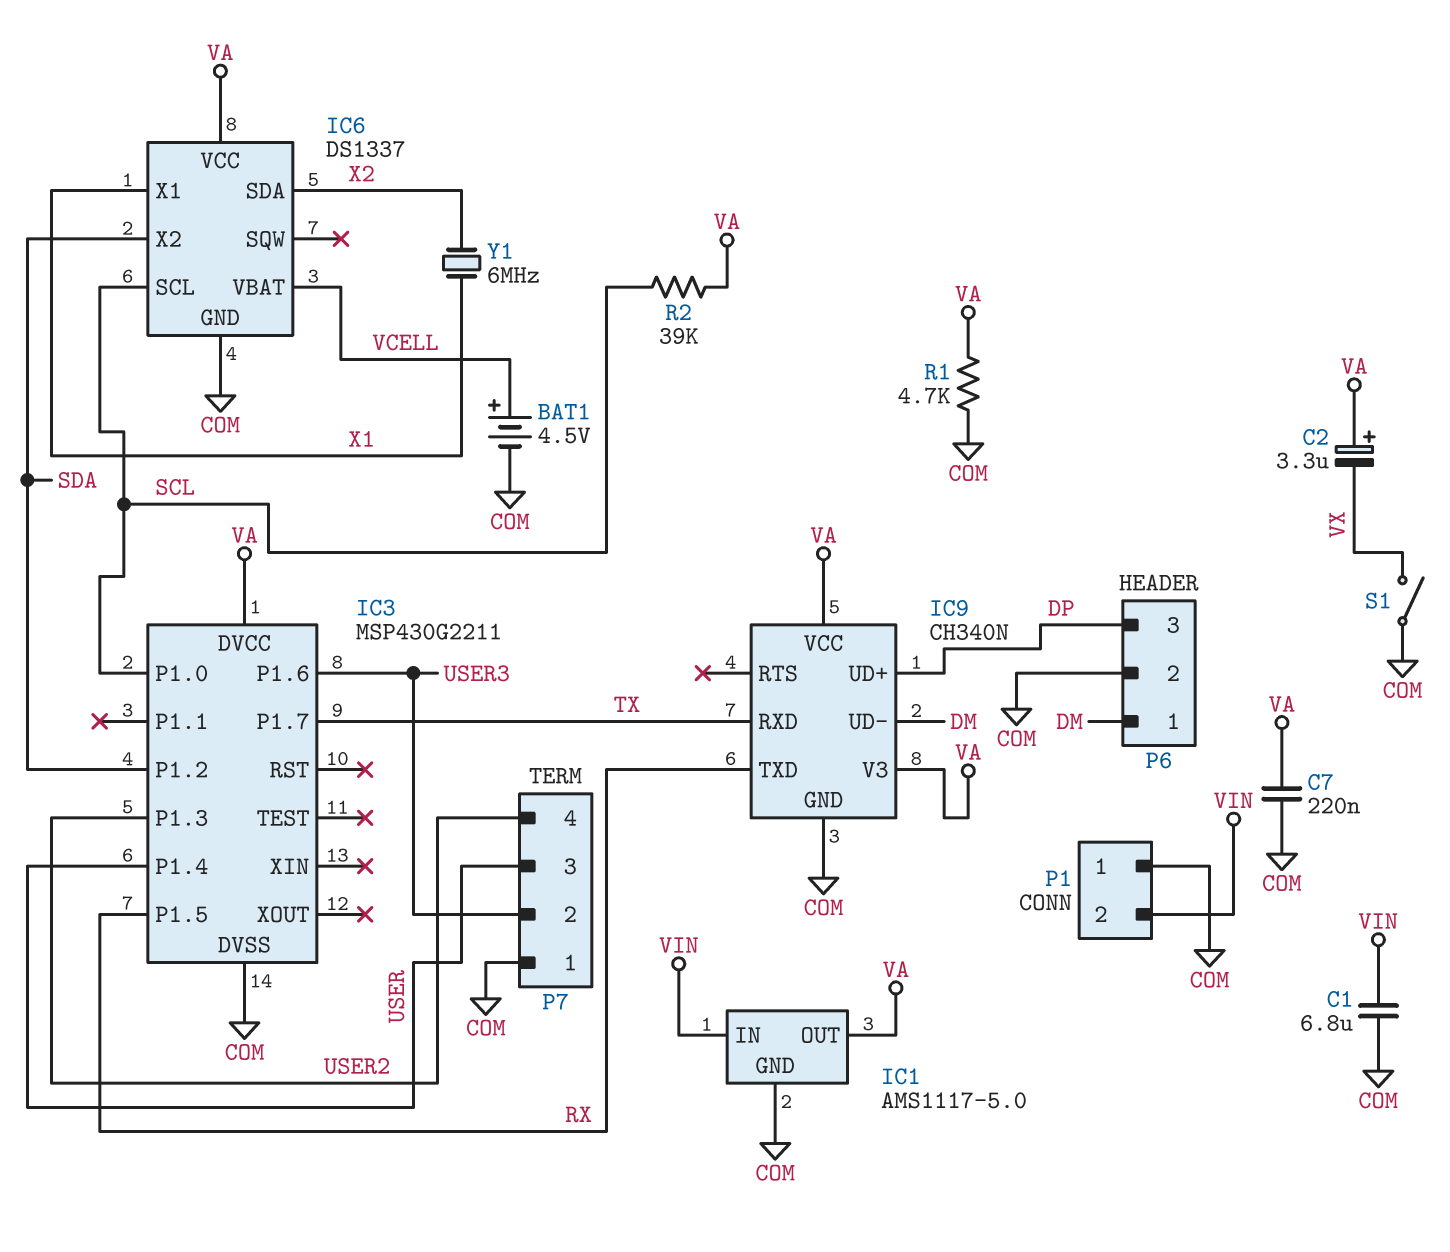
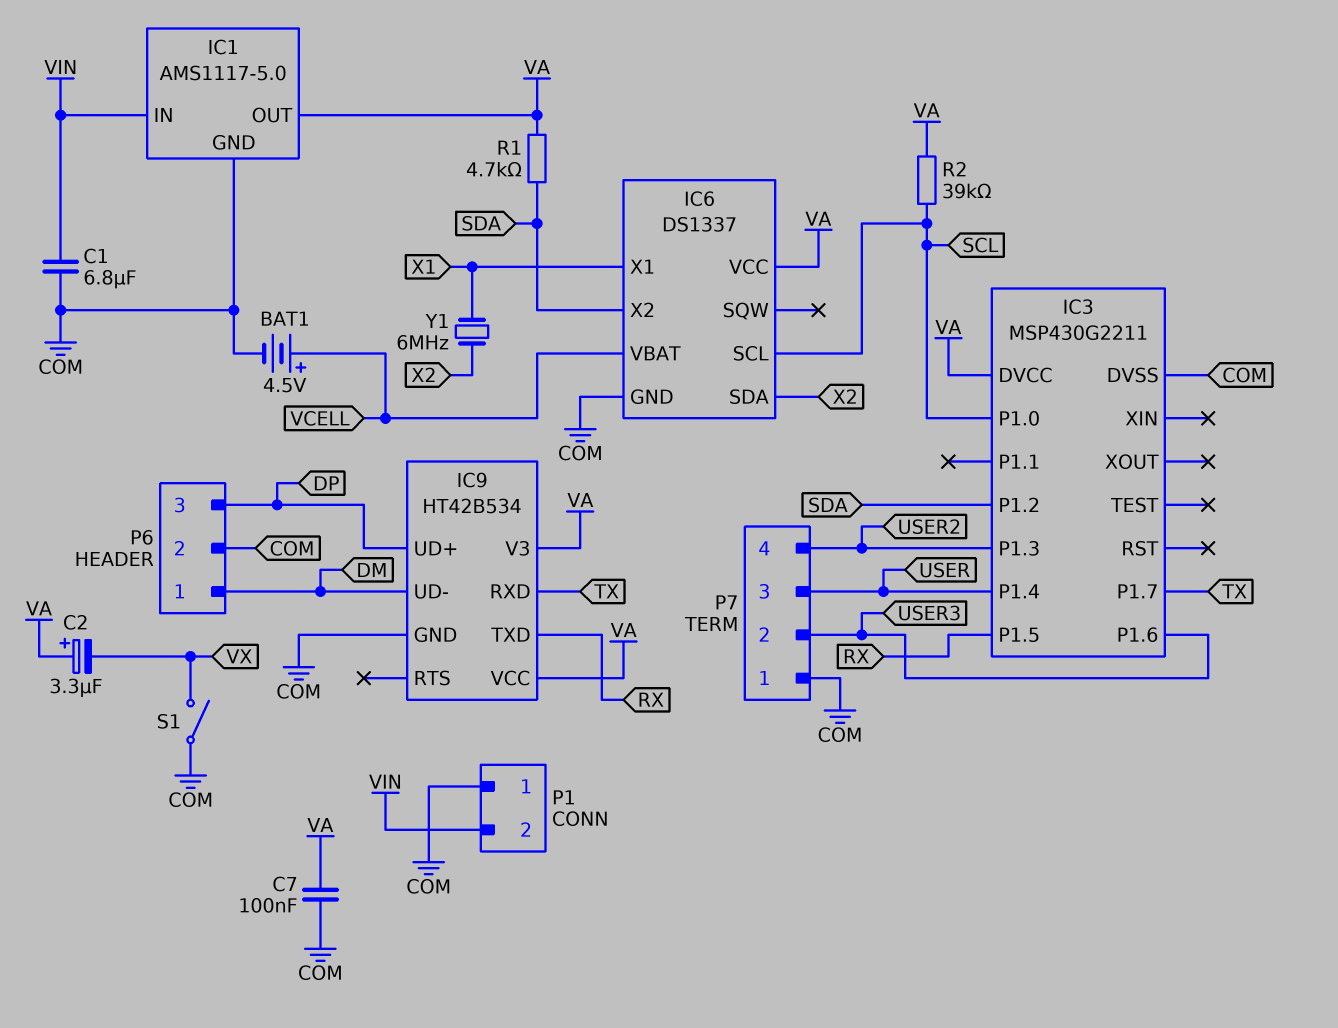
C7: 220nF (COM, VA) -> 100nF (COM, VA)
IC9: CH340N -> HT42B534
R1: 4.7k (COM, VA) -> 4.7k (SDA, VA)

